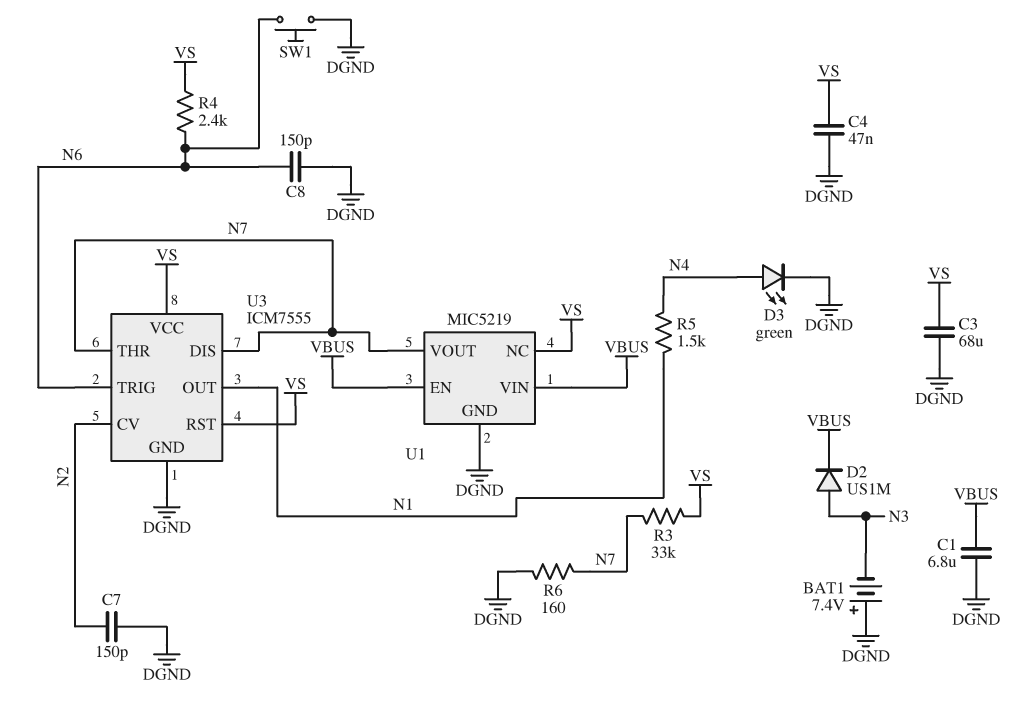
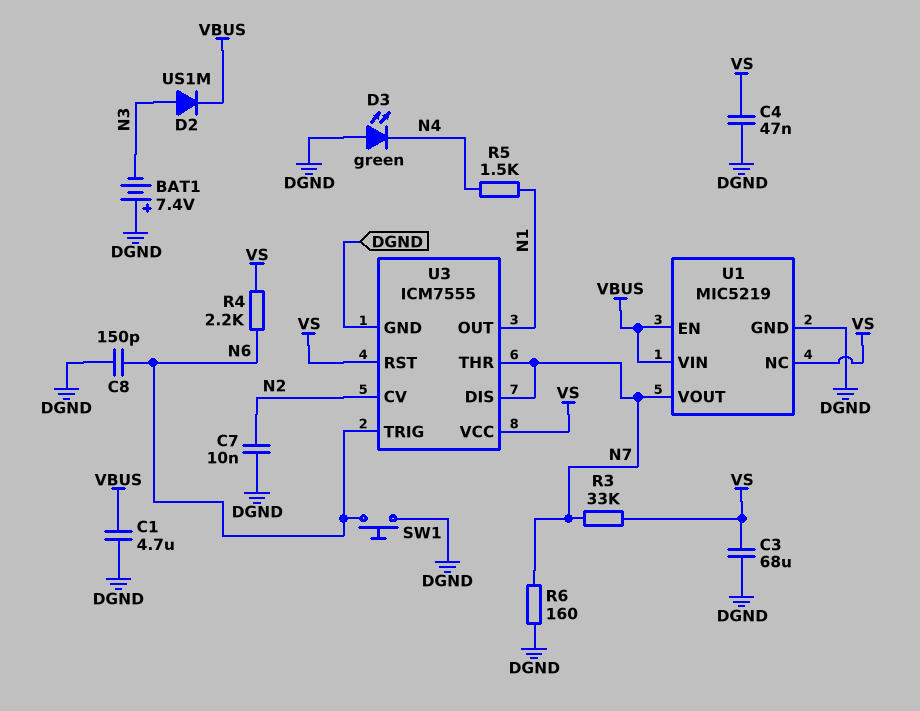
C1: 6.8uF (DGND, VBUS) -> 4.7uF (DGND, VBUS)
C7: 150pF (DGND, N2) -> 10nF (DGND, N2)
D3: LED green (A N4, K DGND) -> LED green (A DGND, K N4)
R4: 2.4k (N6, VS) -> 2.2k (N6, VS)

